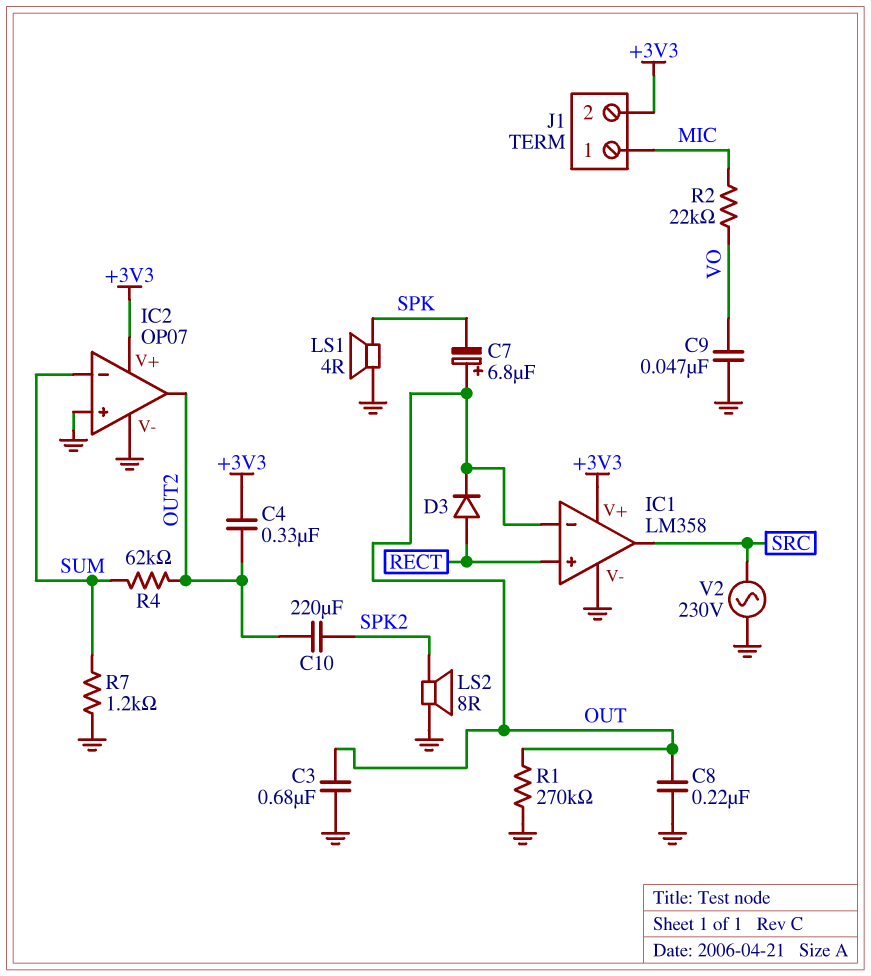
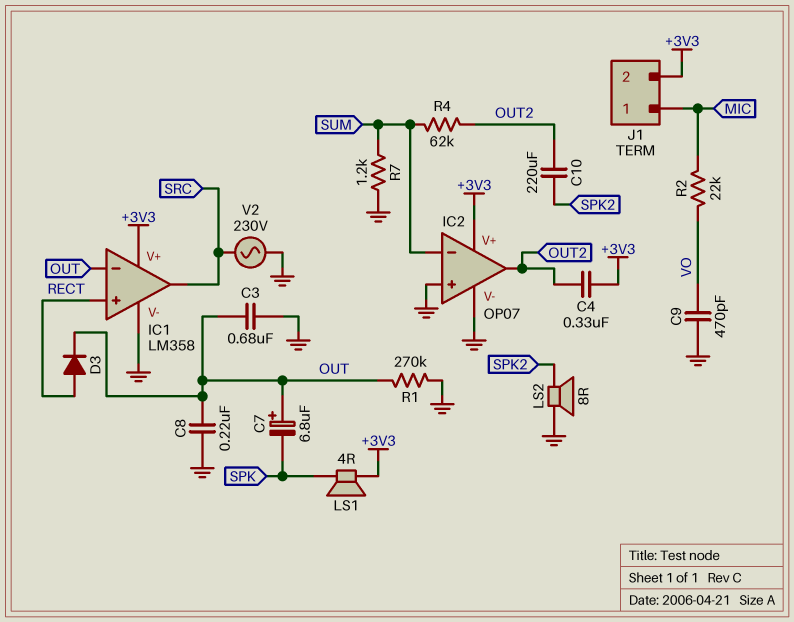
C9: 47nF (GND, VO) -> 470pF (GND, VO)
LS1: speaker 4R (GND, SPK) -> speaker 4R (+3V3, SPK)

